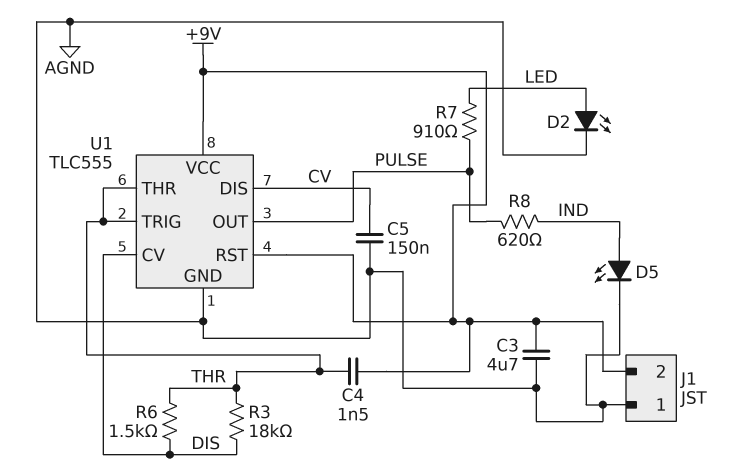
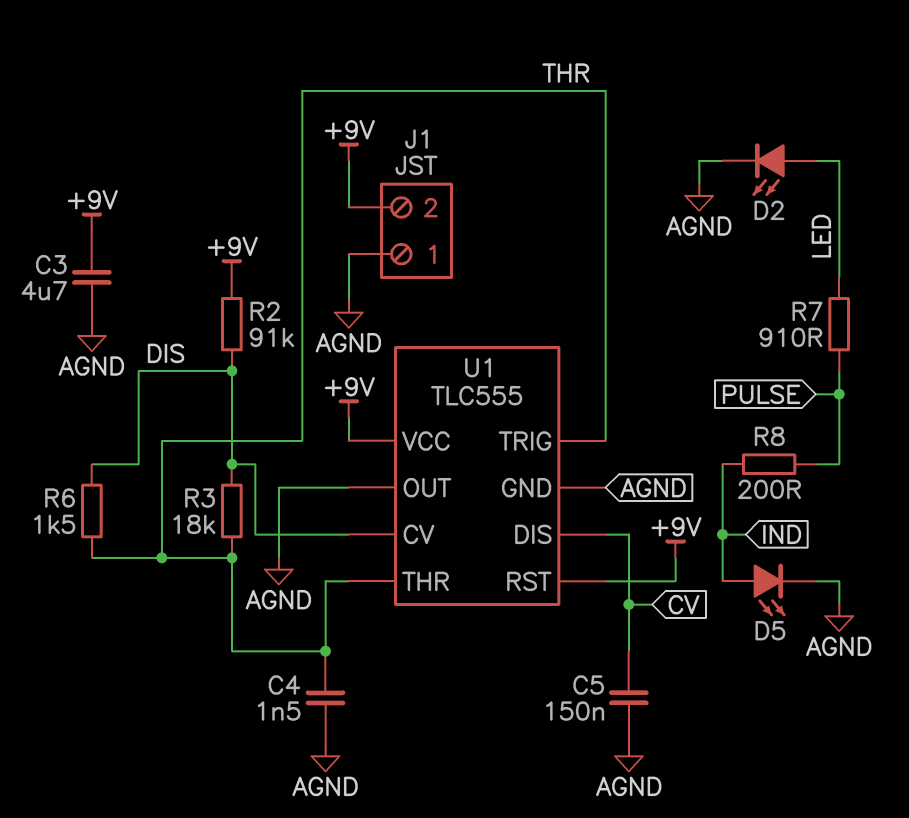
C4: 1.5nF (+9V, THR) -> 1.5nF (AGND, THR)
R2: none -> 91k (+9V, DIS)
R8: 620 (IND, PULSE) -> 200 (IND, PULSE)
U1 pin OUT: PULSE -> AGND

